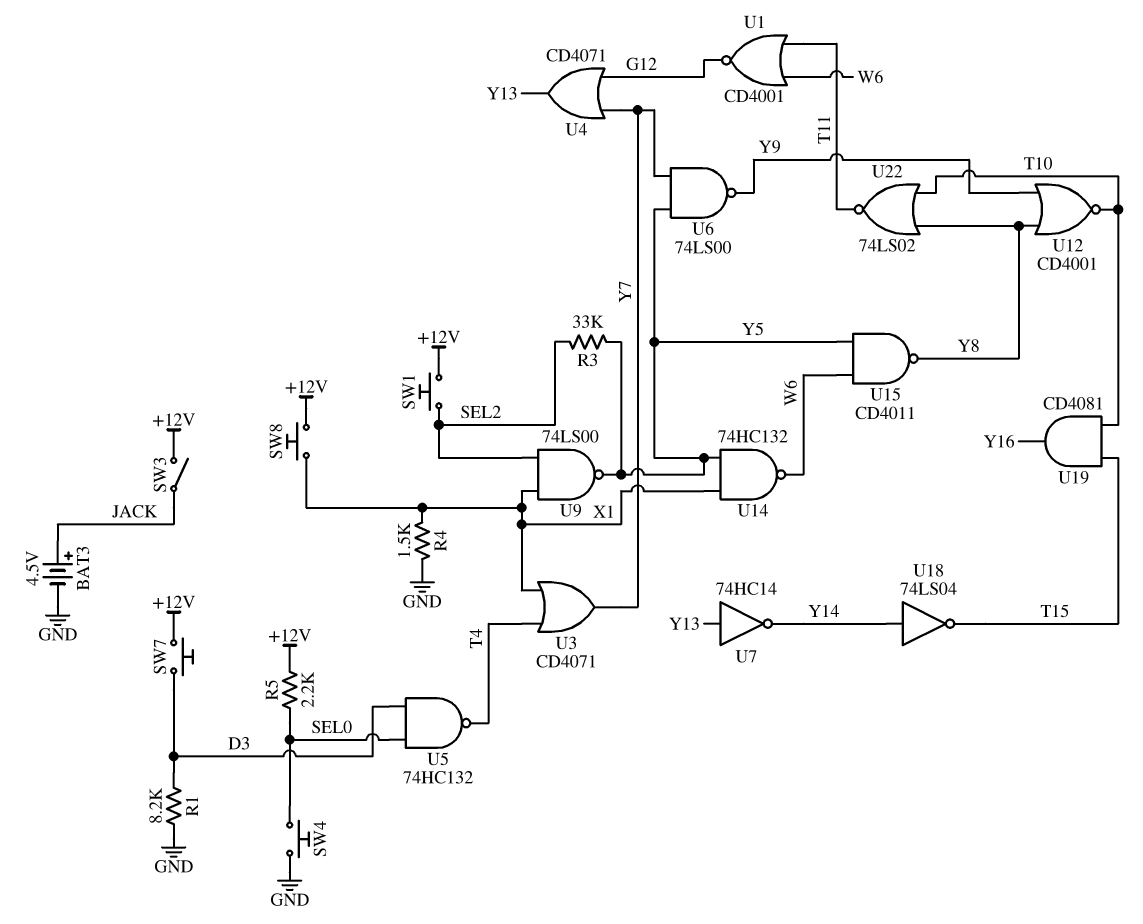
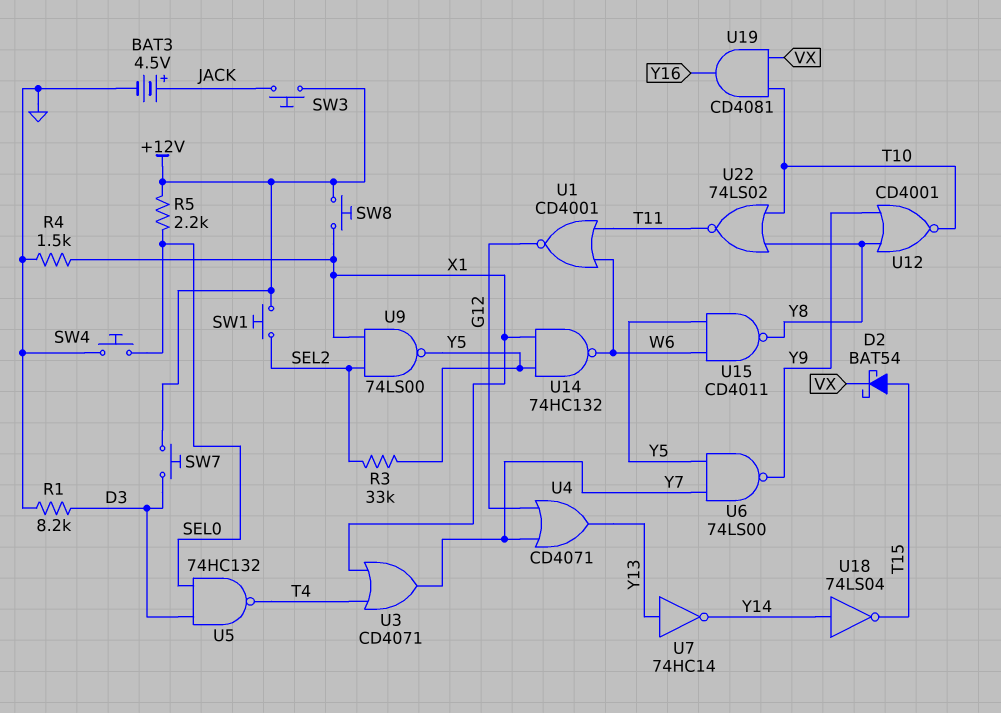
D2: none -> schottky BAT54 (A T15, K VX)
SW3: switch (+12V, JACK) -> button (+12V, JACK)
U19: AND CD4081 (in T10, in T15, out Y16) -> AND CD4081 (in T10, in VX, out Y16)

